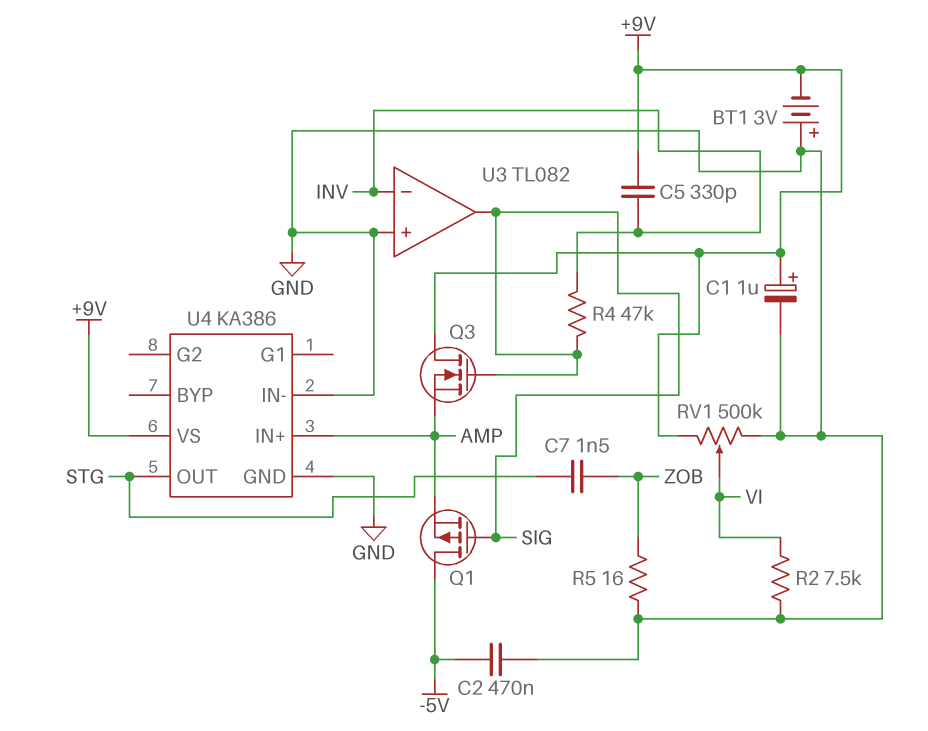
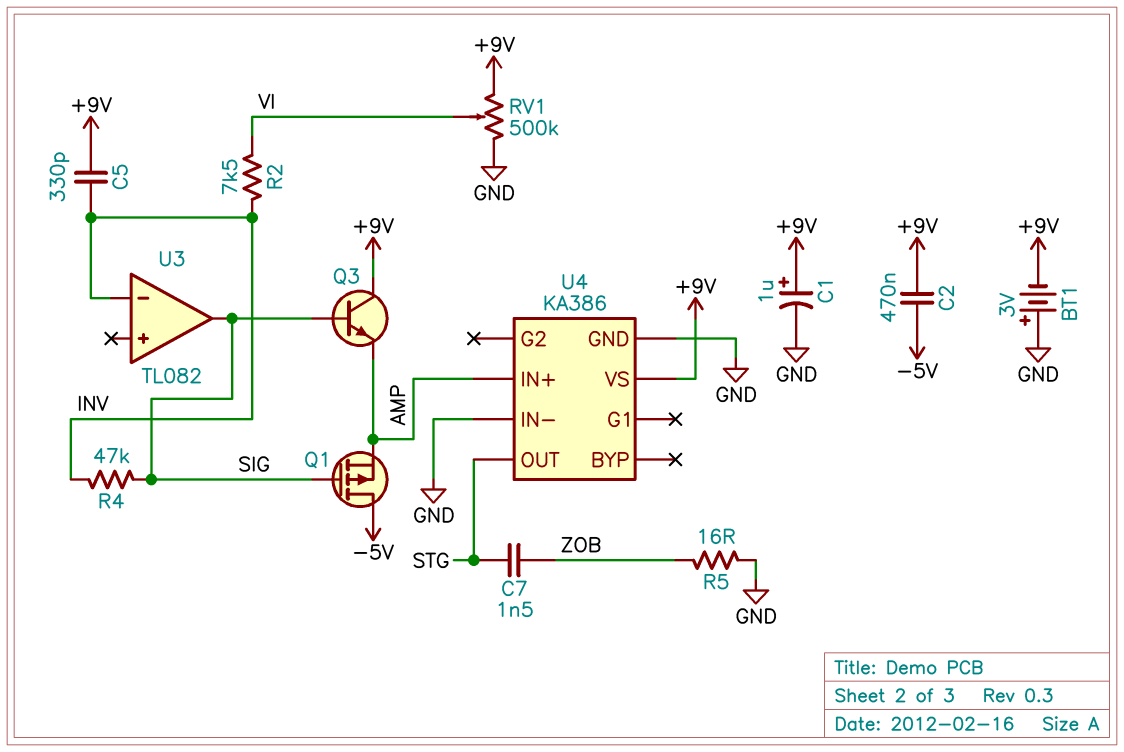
C2: 470nF (-5V, GND) -> 470nF (+9V, -5V)
Q3: NMOS (G SIG, D +9V, S AMP) -> NPN (B SIG, C +9V, E AMP)
R2: 7.5k (GND, VI) -> 7.5k (INV, VI)
U3 pin in+: GND -> none

